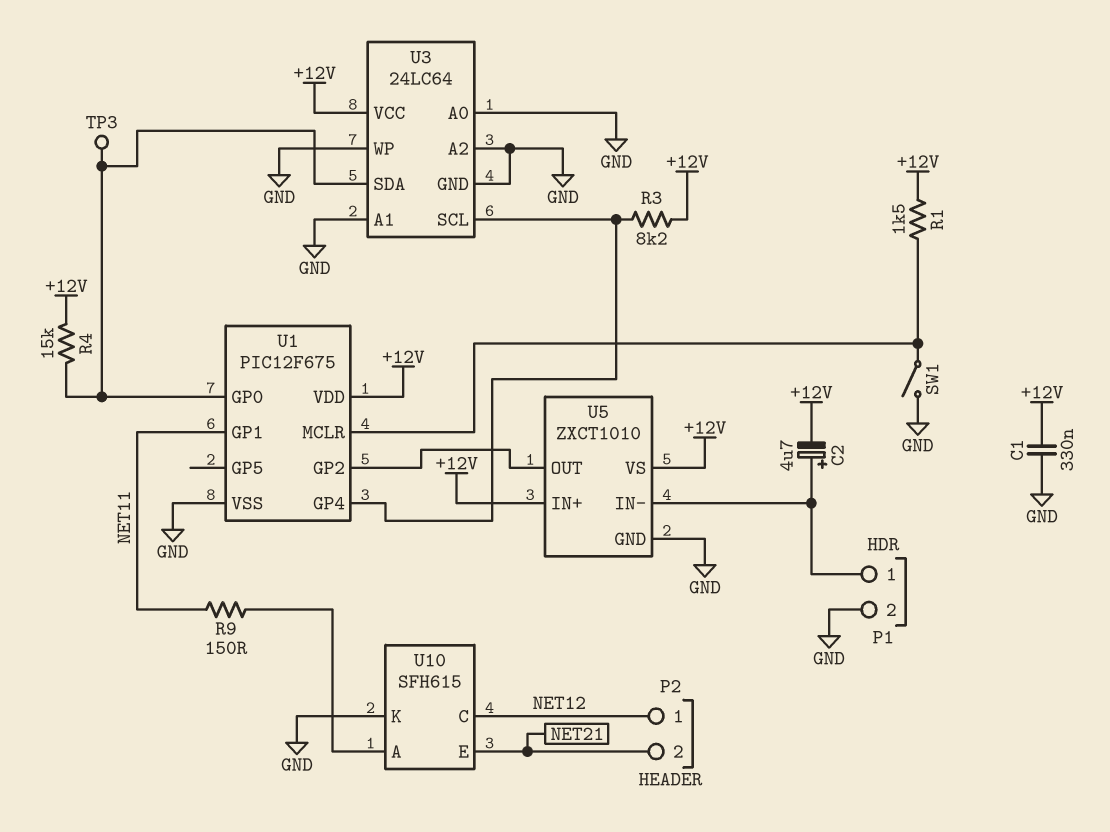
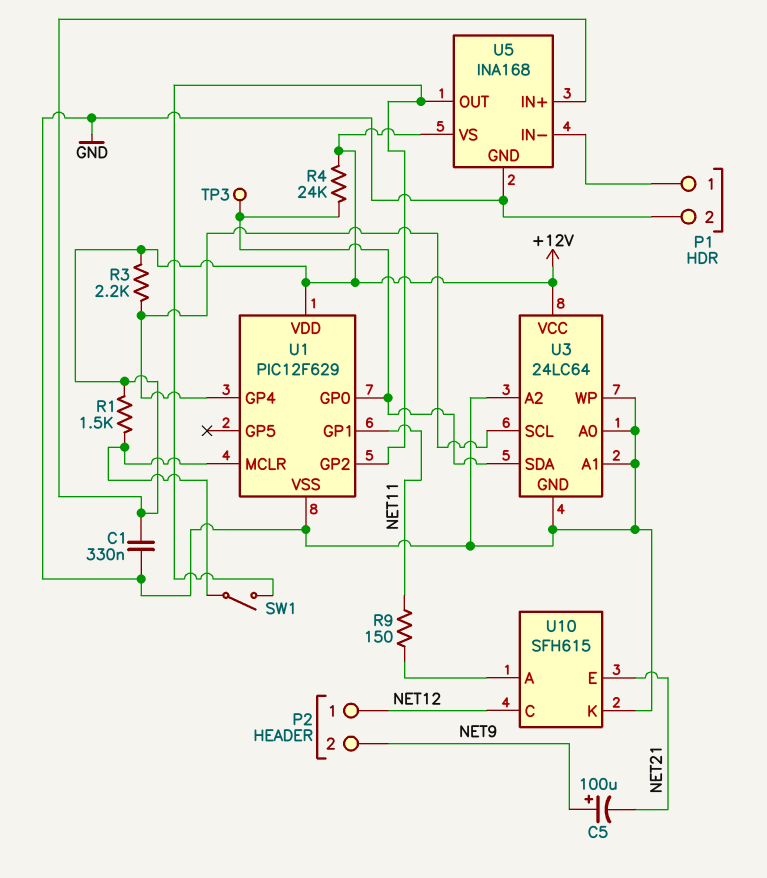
C2: 4.7uF (plus P1/1, minus +12V) -> none
C5: none -> 100uF (plus NET9, minus NET21)
P2 pin 2: NET21 -> NET9
R3: 8.2k (+12V, U1/GP4) -> 2.2k (+12V, U1/GP4)
R4: 15k (+12V, U1/GP0) -> 24k (+12V, U1/GP0)
SW1: switch (GND, U1/MCLR) -> switch (U1/GP2, U1/MCLR)
U1: PIC12F675 -> PIC12F629
U5: ZXCT1010 -> INA168

